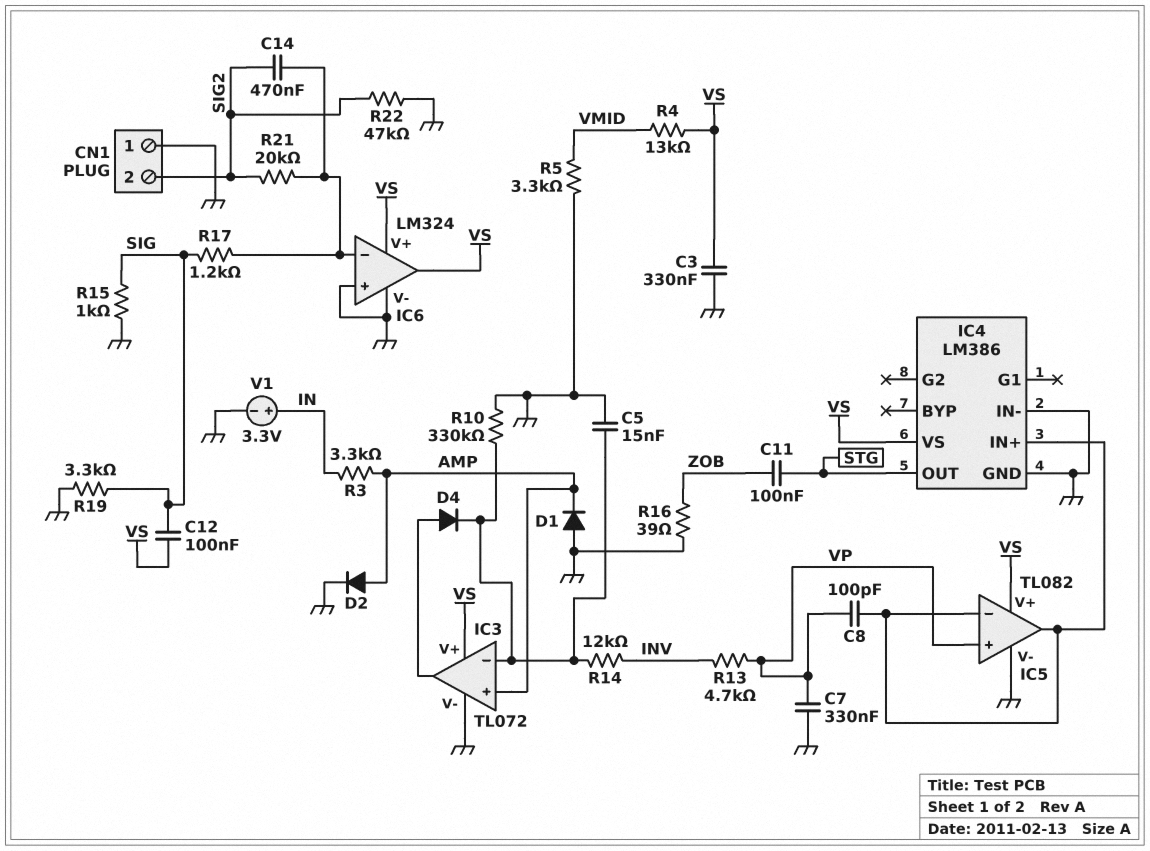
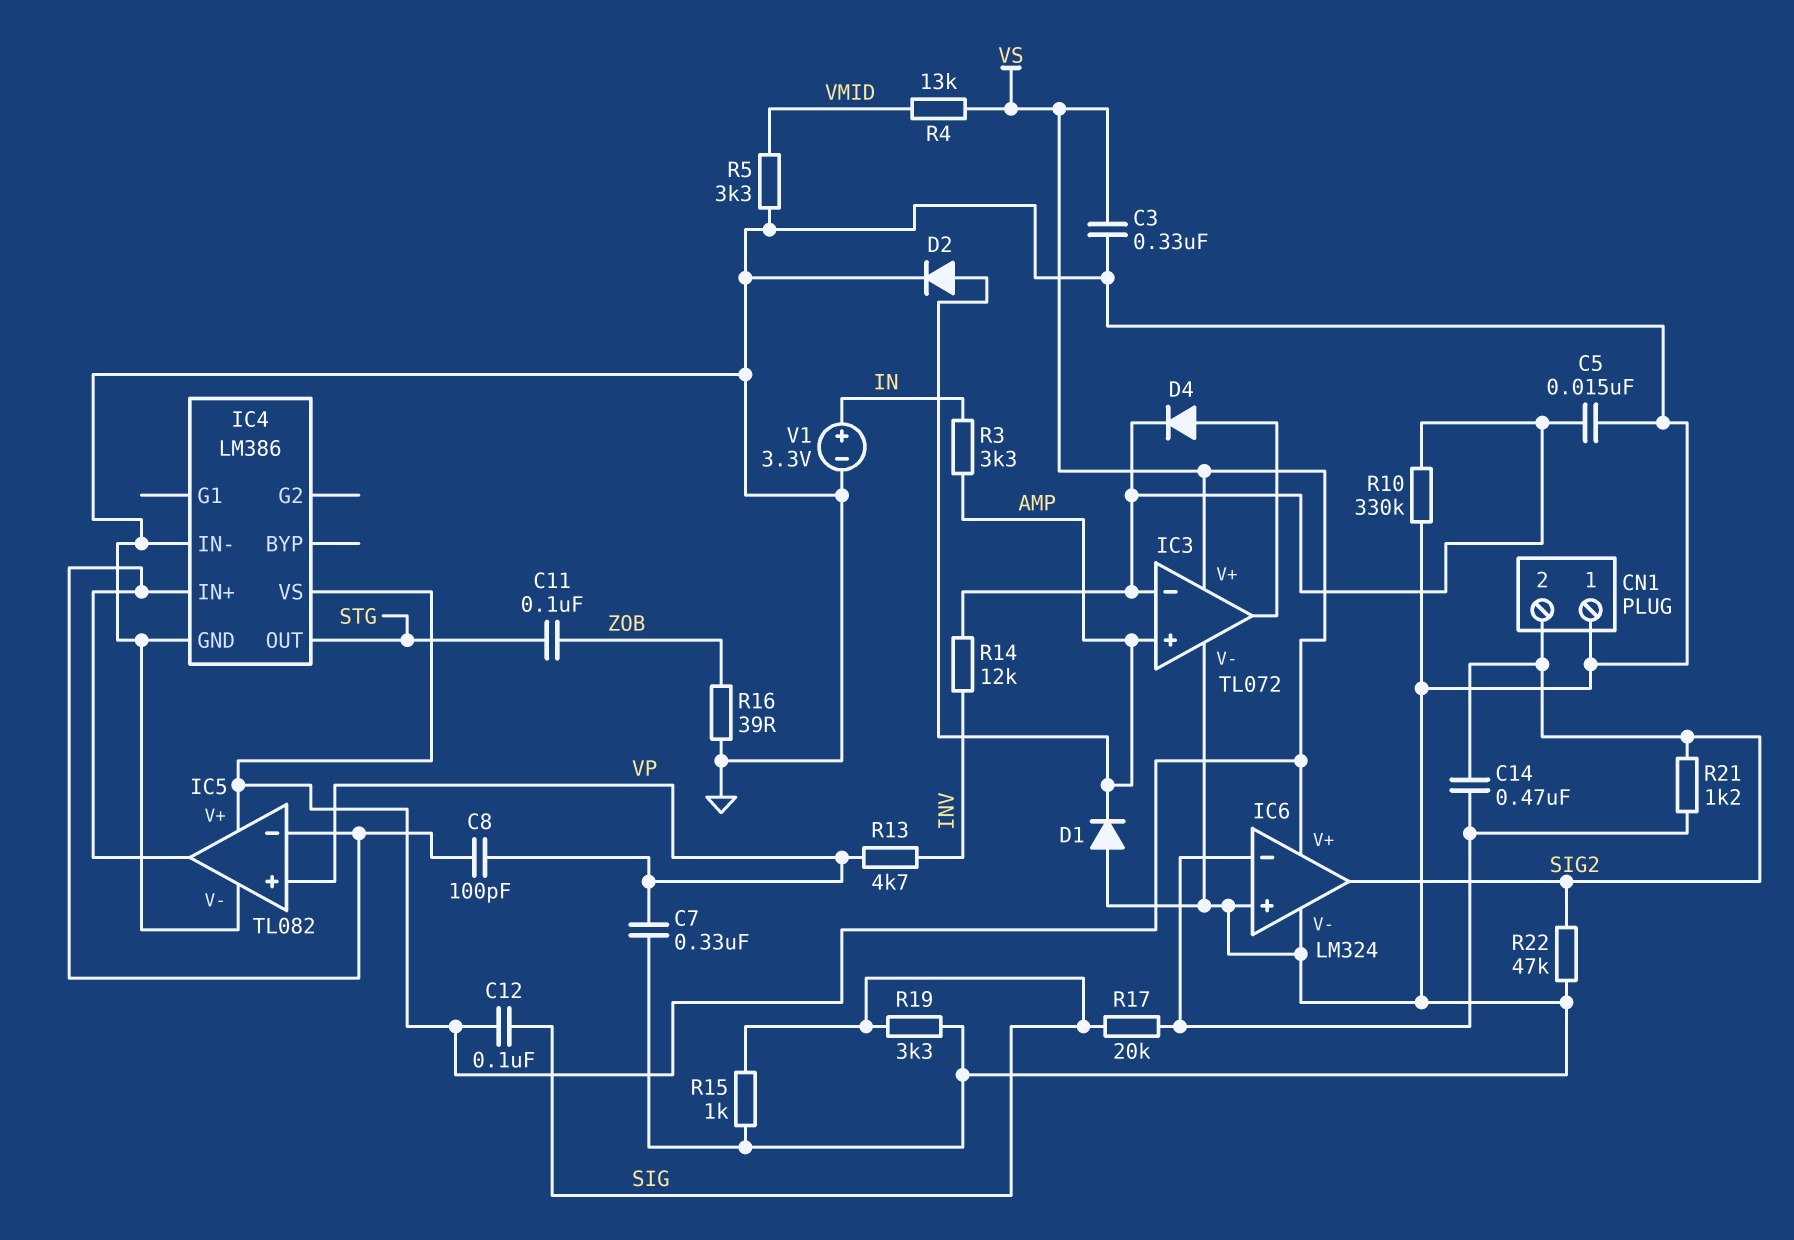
IC6 pin out: VS -> SIG2
R17: 1.2k (IC6/in-, SIG) -> 20k (IC6/in-, SIG)
R21: 20k (IC6/in-, SIG2) -> 1.2k (IC6/in-, SIG2)

